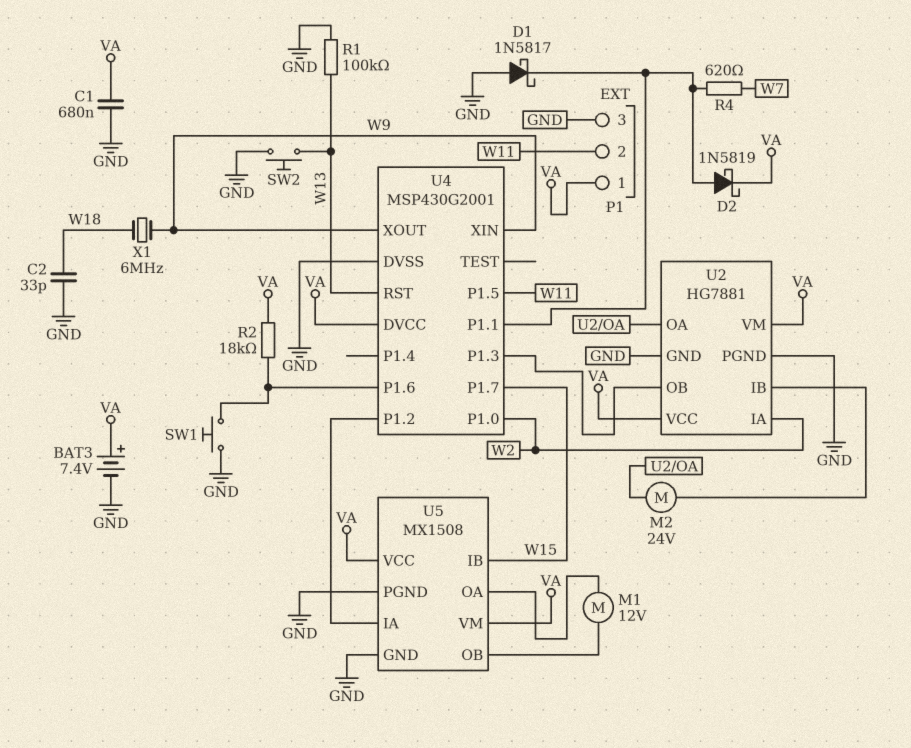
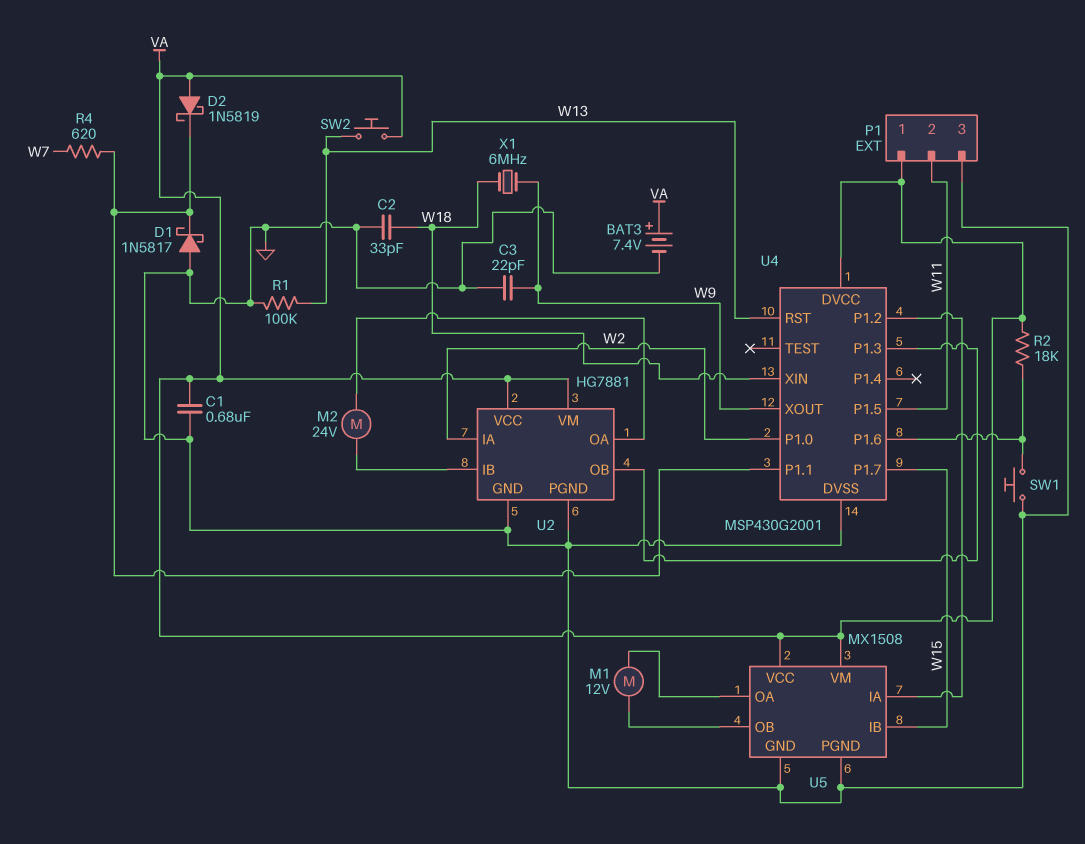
C3: none -> 22pF (GND, W9)
D2: schottky 1N5819 (A U4/P1.1, K VA) -> schottky 1N5819 (A VA, K U4/P1.1)
SW2: button (GND, W13) -> button (VA, W13)
U4 pin XIN: W9 -> W18

